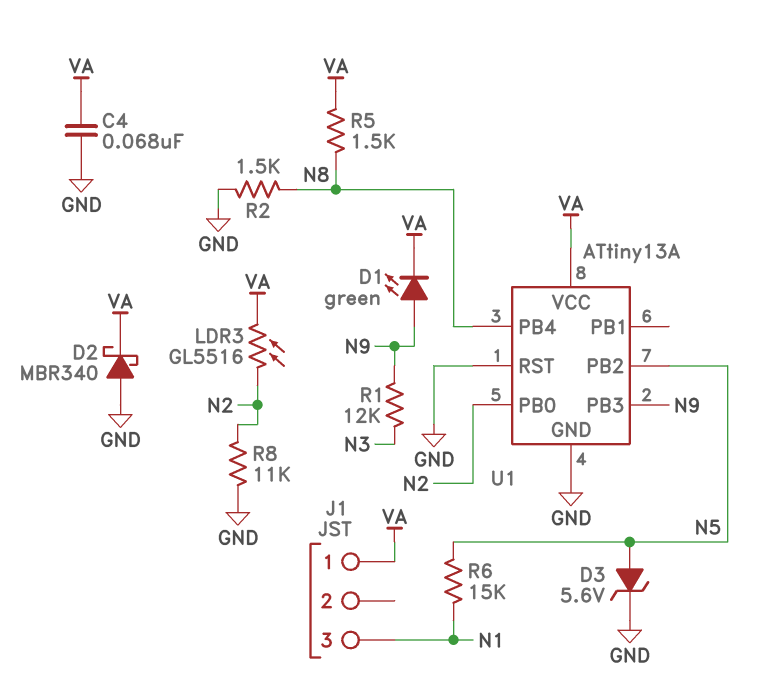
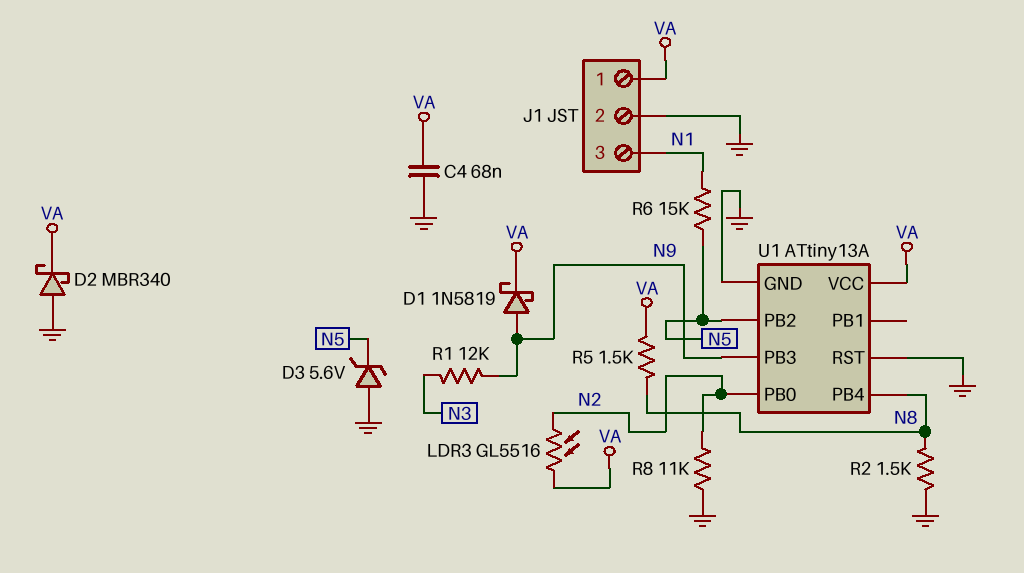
D1: LED green (A N9, K VA) -> schottky 1N5819 (A N9, K VA)
D3: zener 5.6V (A N5, K GND) -> zener 5.6V (A GND, K N5)
J1 pin 2: none -> GND

